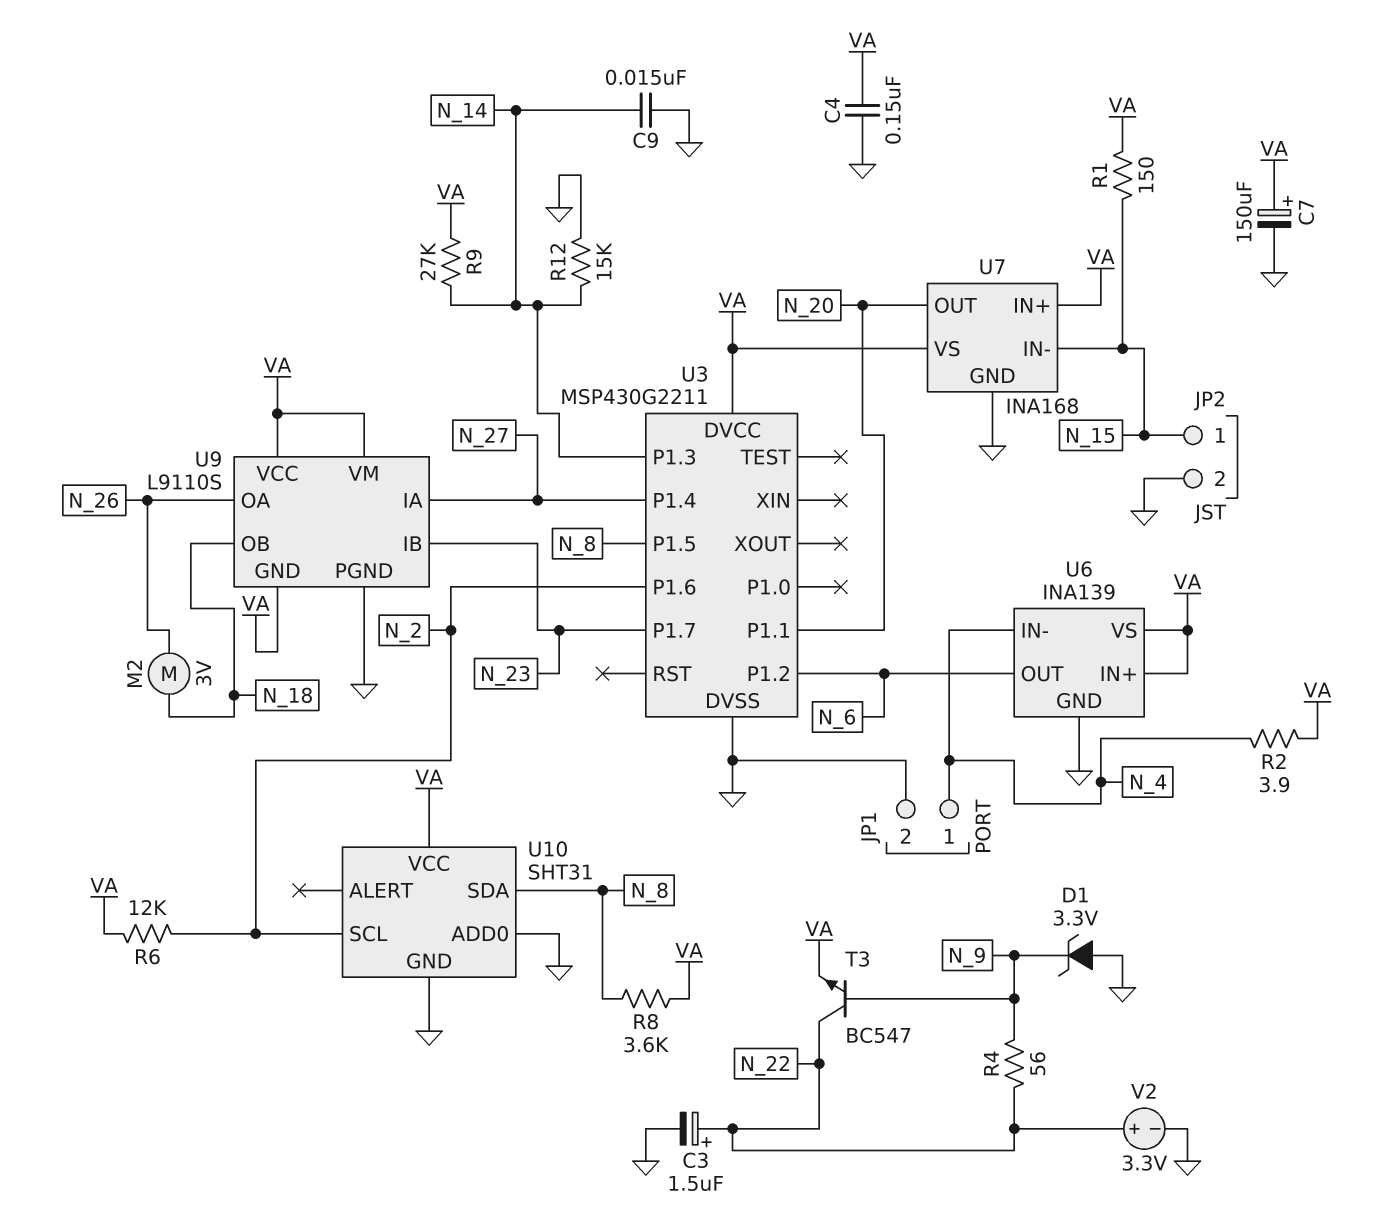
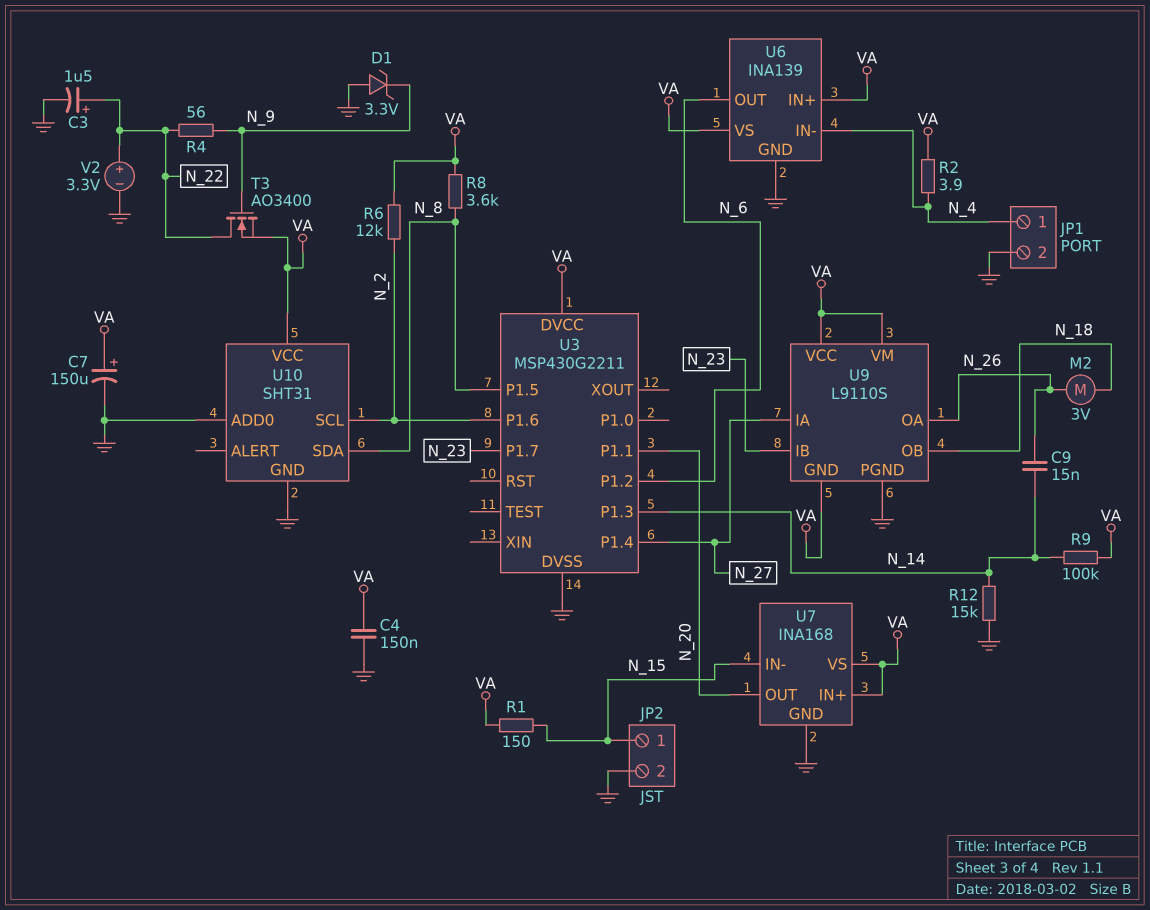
C9: 15nF (GND, N_14) -> 15nF (N_14, N_26)
R9: 27k (N_14, VA) -> 100k (N_14, VA)
T3: NPN BC547 (B N_9, C N_22, E VA) -> NMOS AO3400 (G N_9, D N_22, S VA)

